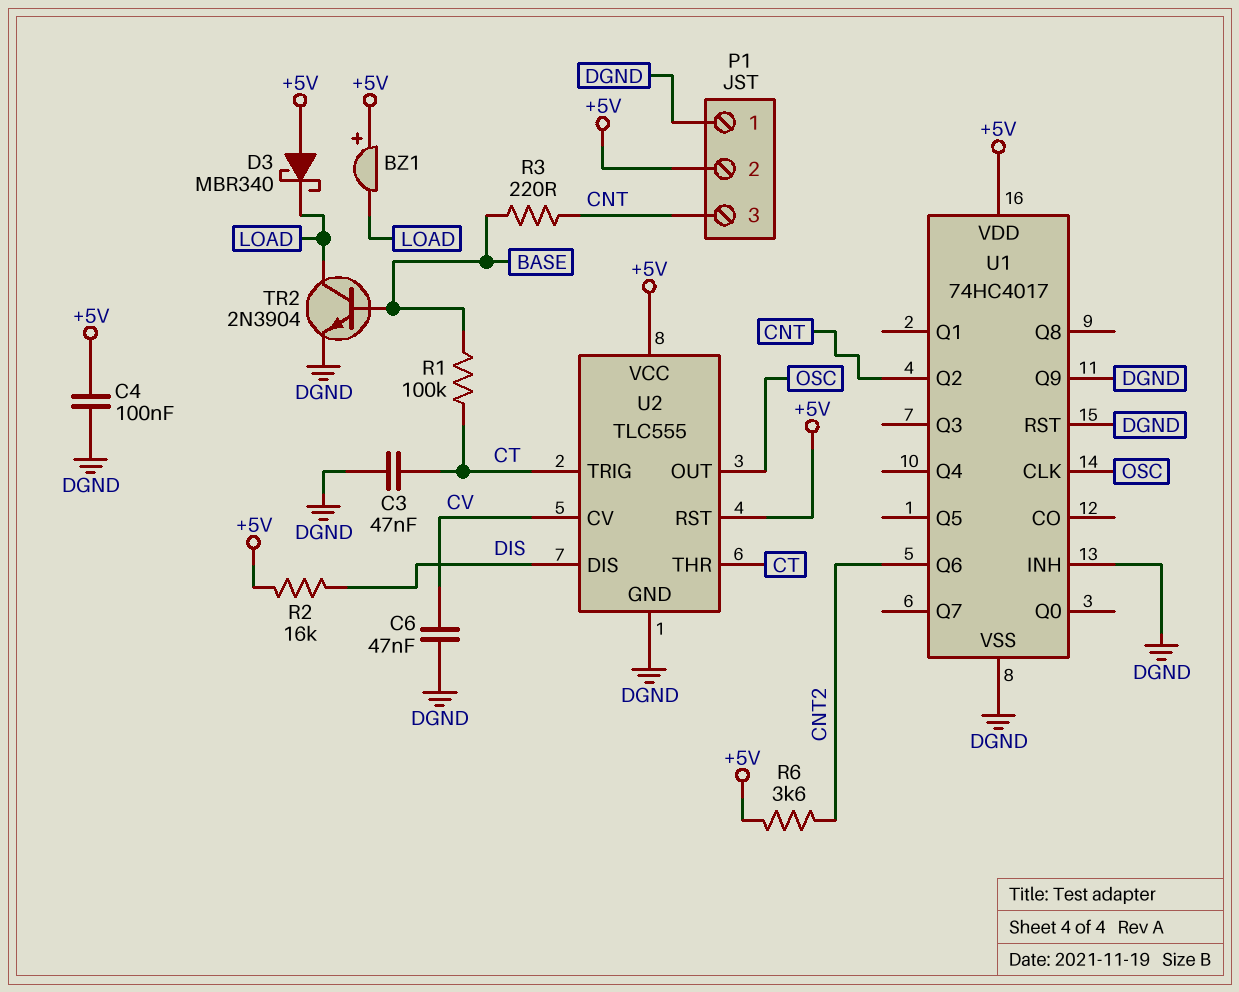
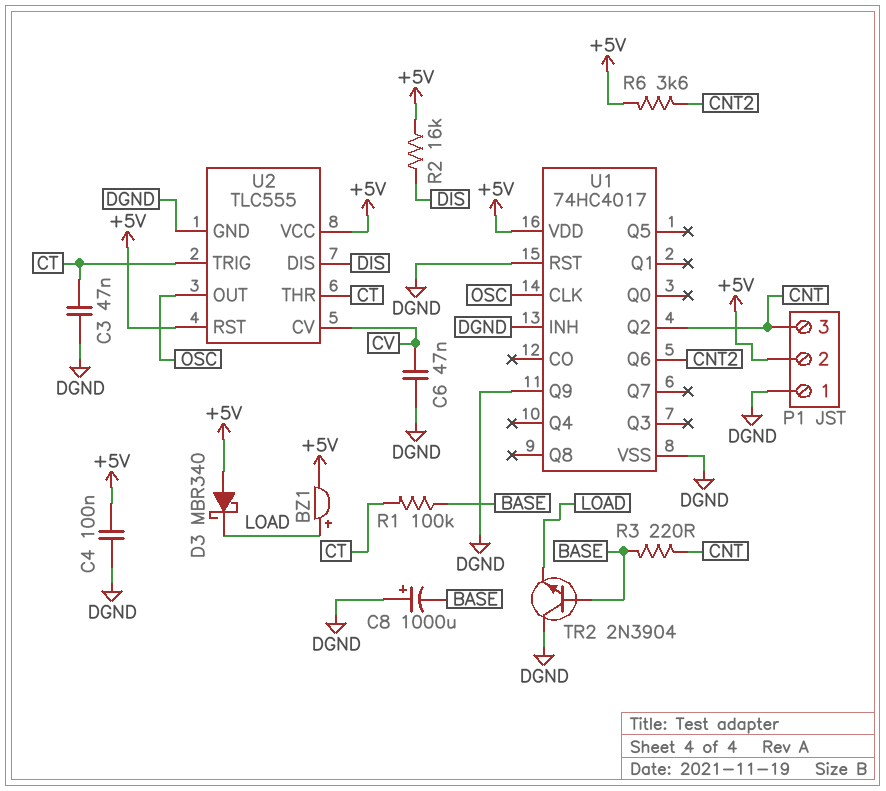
BZ1: buzzer (plus +5V, minus LOAD) -> buzzer (plus LOAD, minus +5V)
C8: none -> 1000uF (plus DGND, minus BASE)
TR2: NPN 2N3904 (B BASE, C LOAD, E DGND) -> NPN 2N3904 (B BASE, C DGND, E LOAD)

